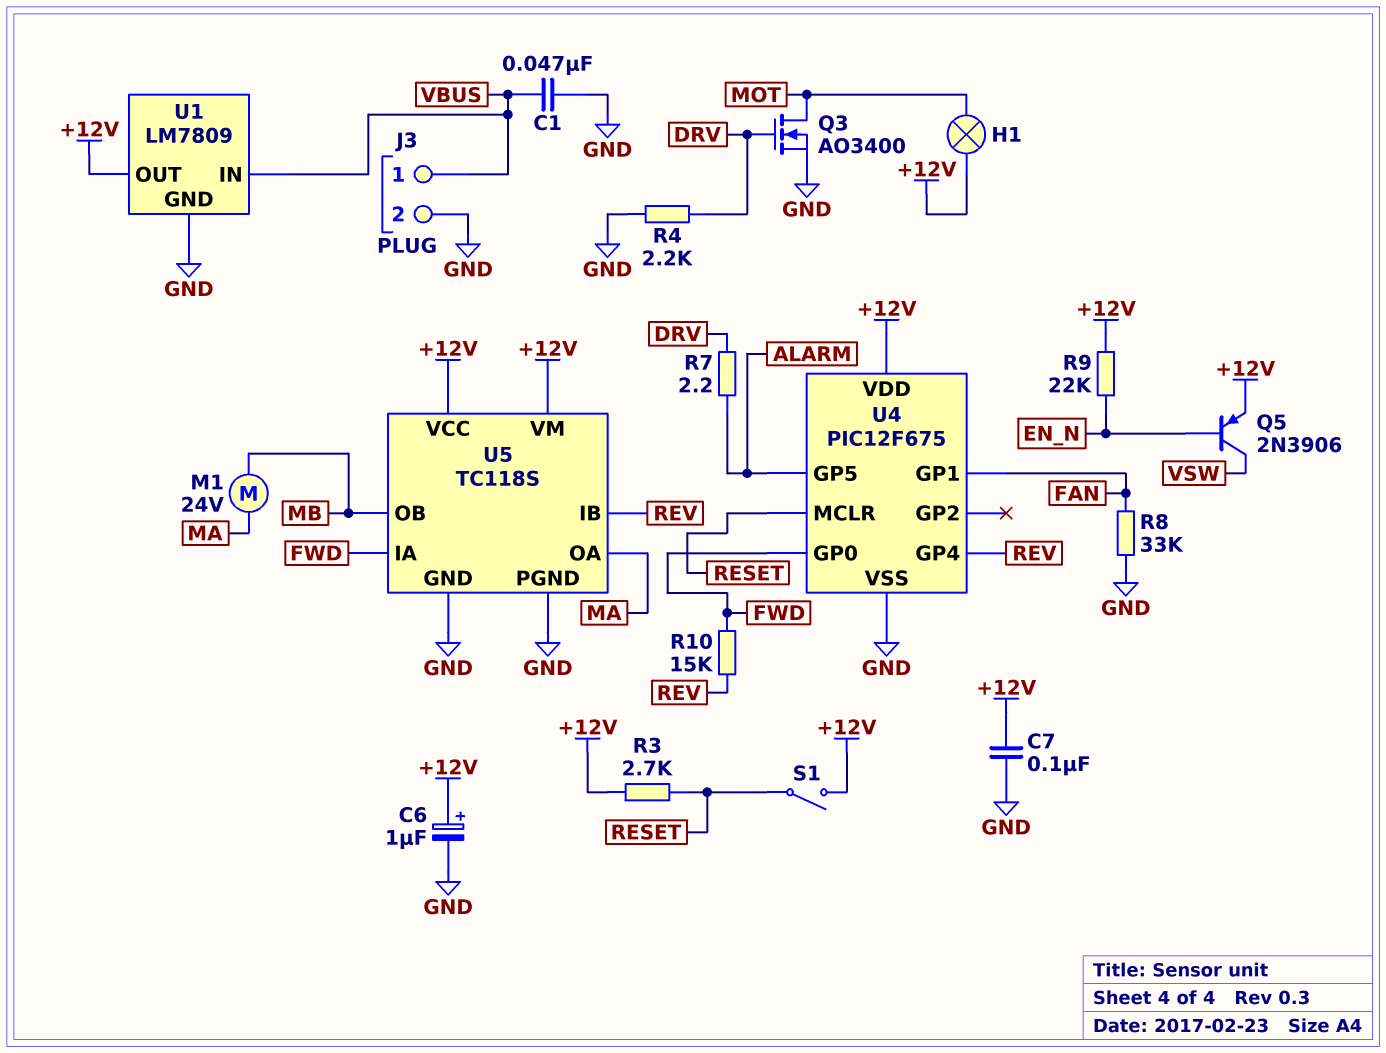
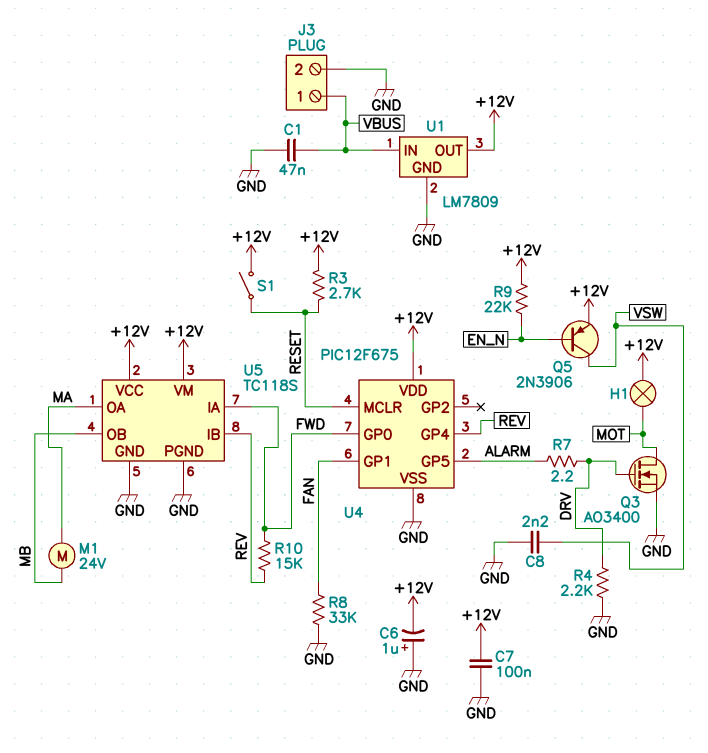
C6: 1uF (plus +12V, minus GND) -> 1uF (plus GND, minus +12V)
C8: none -> 2.2nF (GND, VSW)

